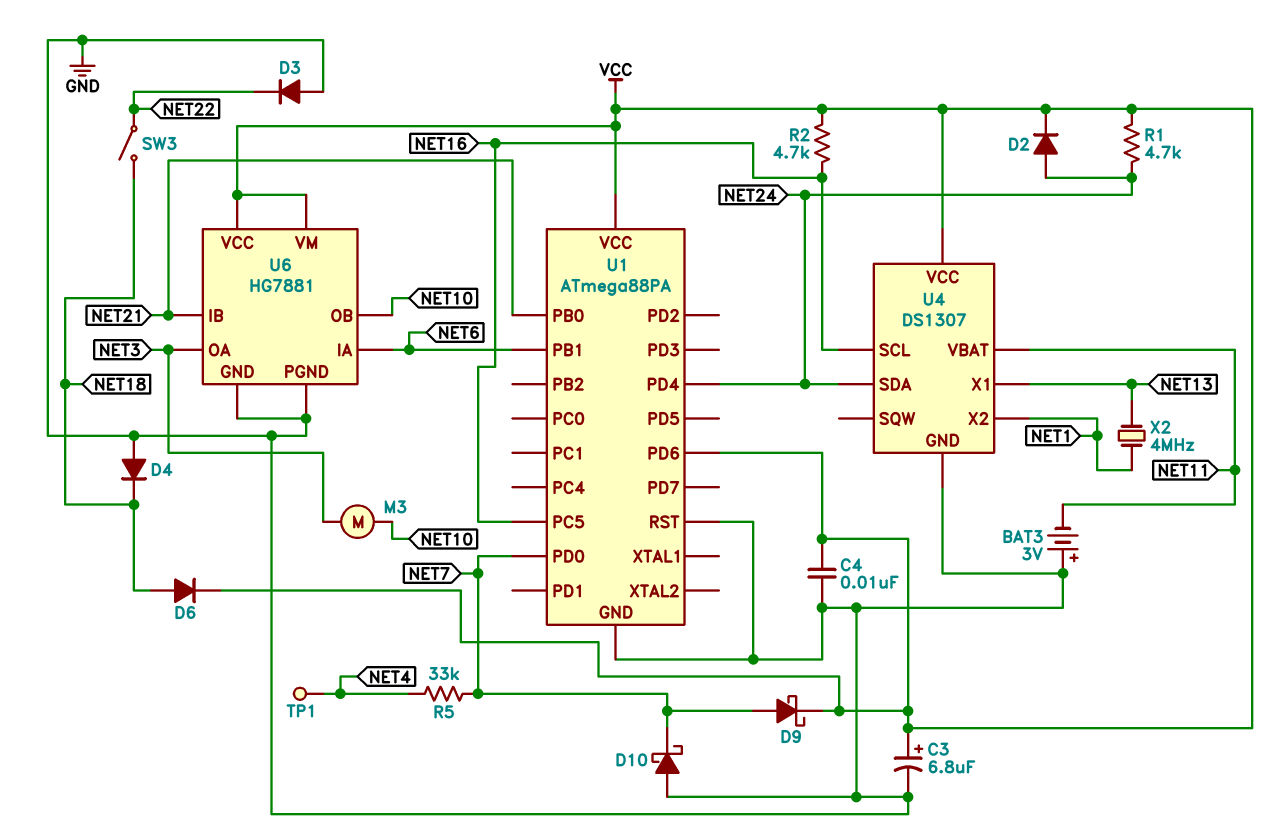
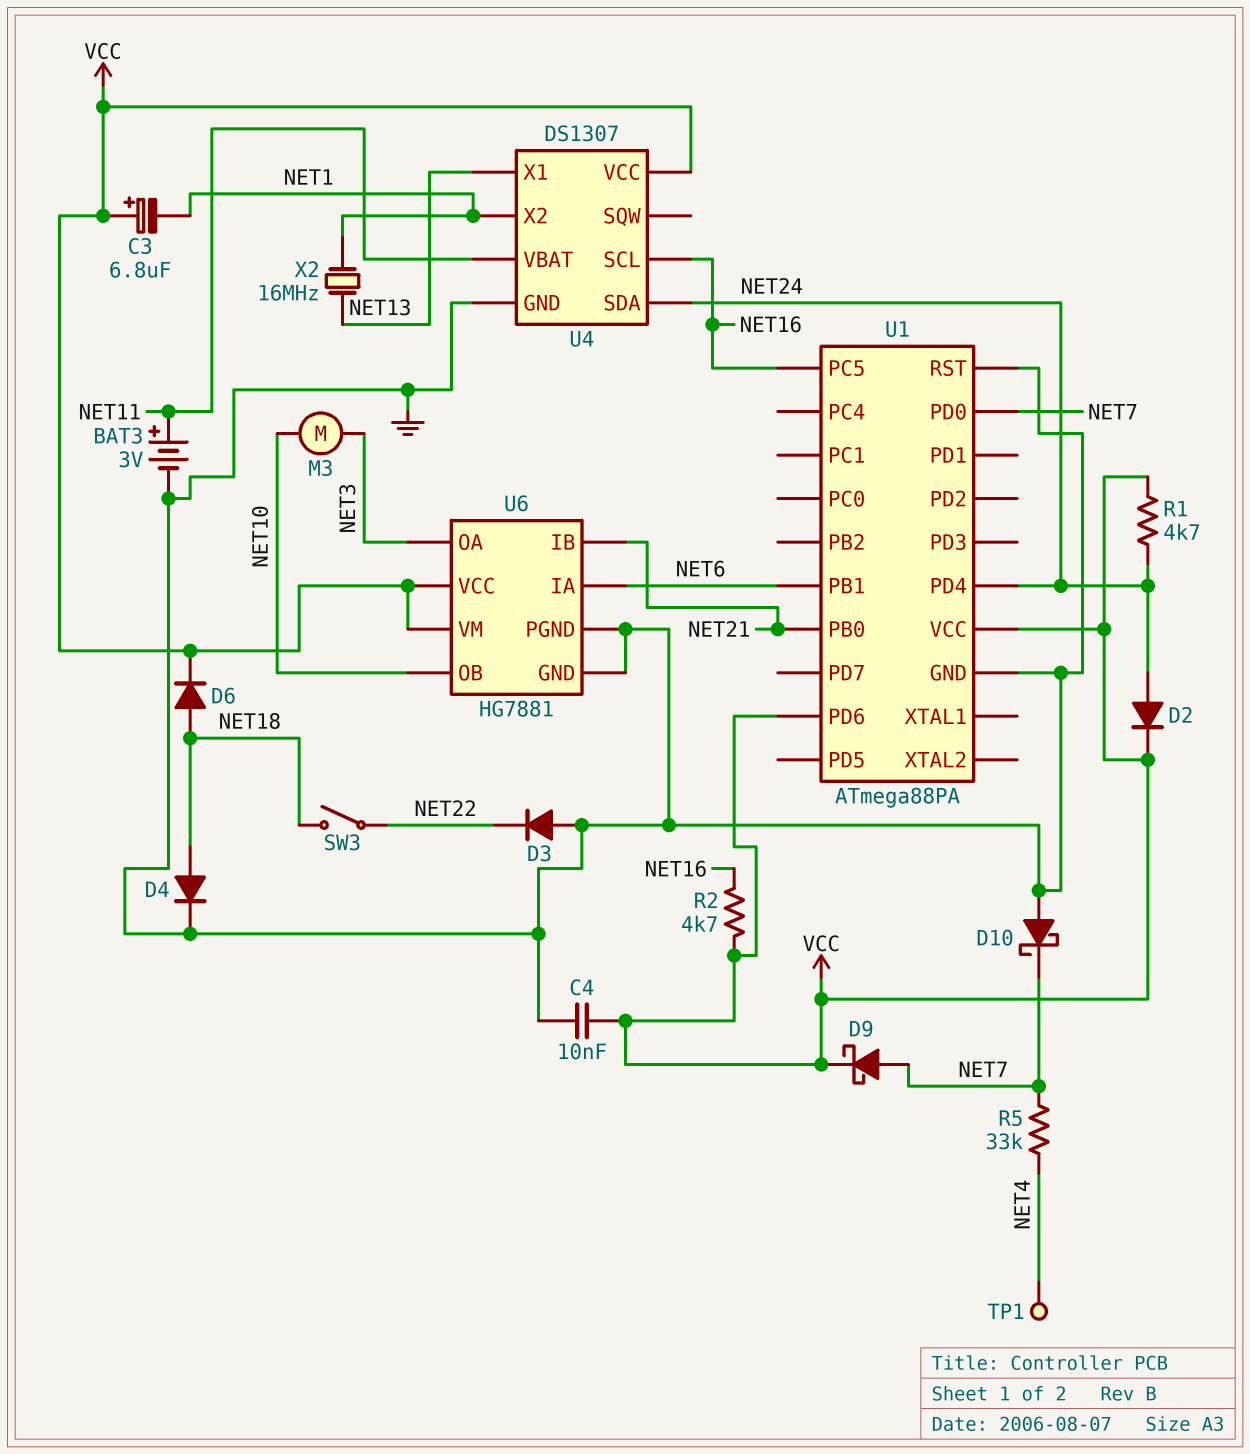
BAT3: 3V (plus GND, minus NET11) -> 3V (plus NET11, minus GND)
C3: 6.8uF (plus VCC, minus GND) -> 6.8uF (plus VCC, minus NET1)
D4: diode (A GND, K NET18) -> diode (A NET18, K GND)
X2: 4MHz (NET1, NET13) -> 16MHz (NET1, NET13)

